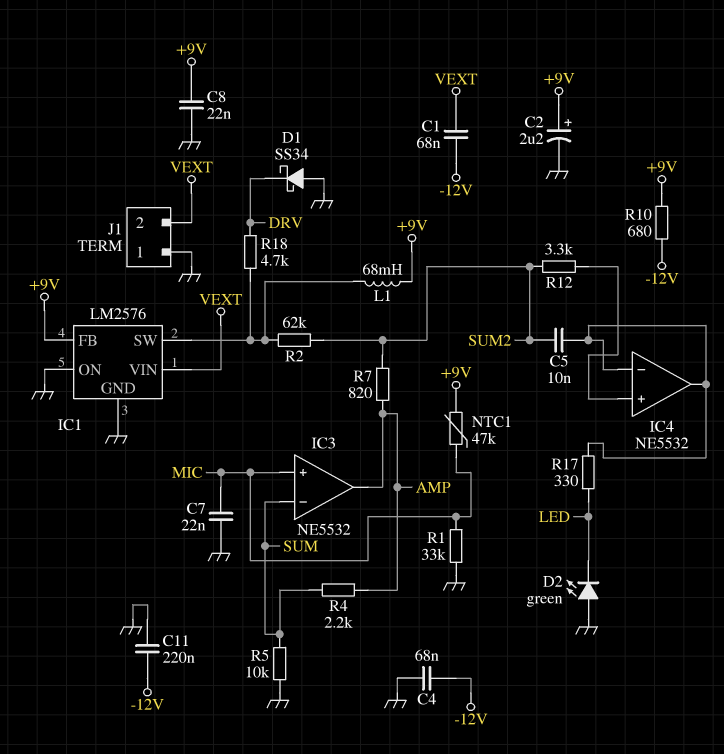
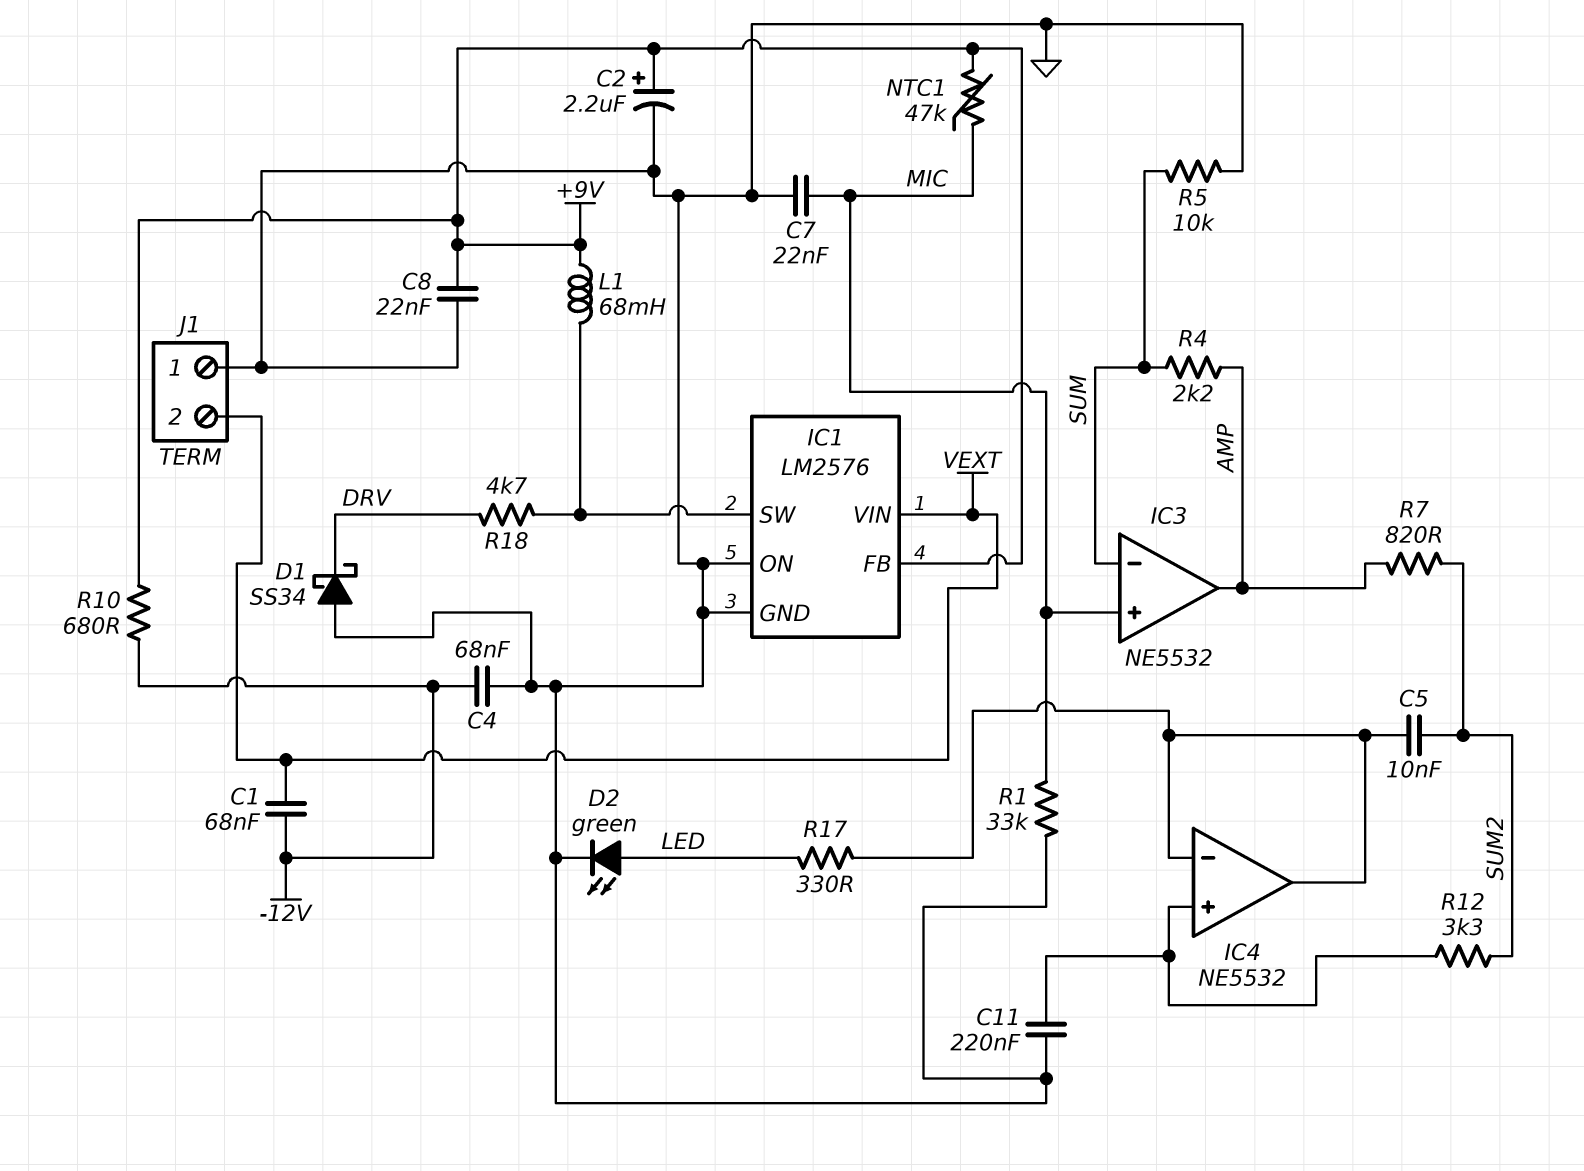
C11: 220nF (-12V, GND) -> 220nF (GND, IC4/in+)
D2: LED green (A GND, K LED) -> LED green (A LED, K GND)
R2: 62k (IC1/SW, SUM2) -> none

